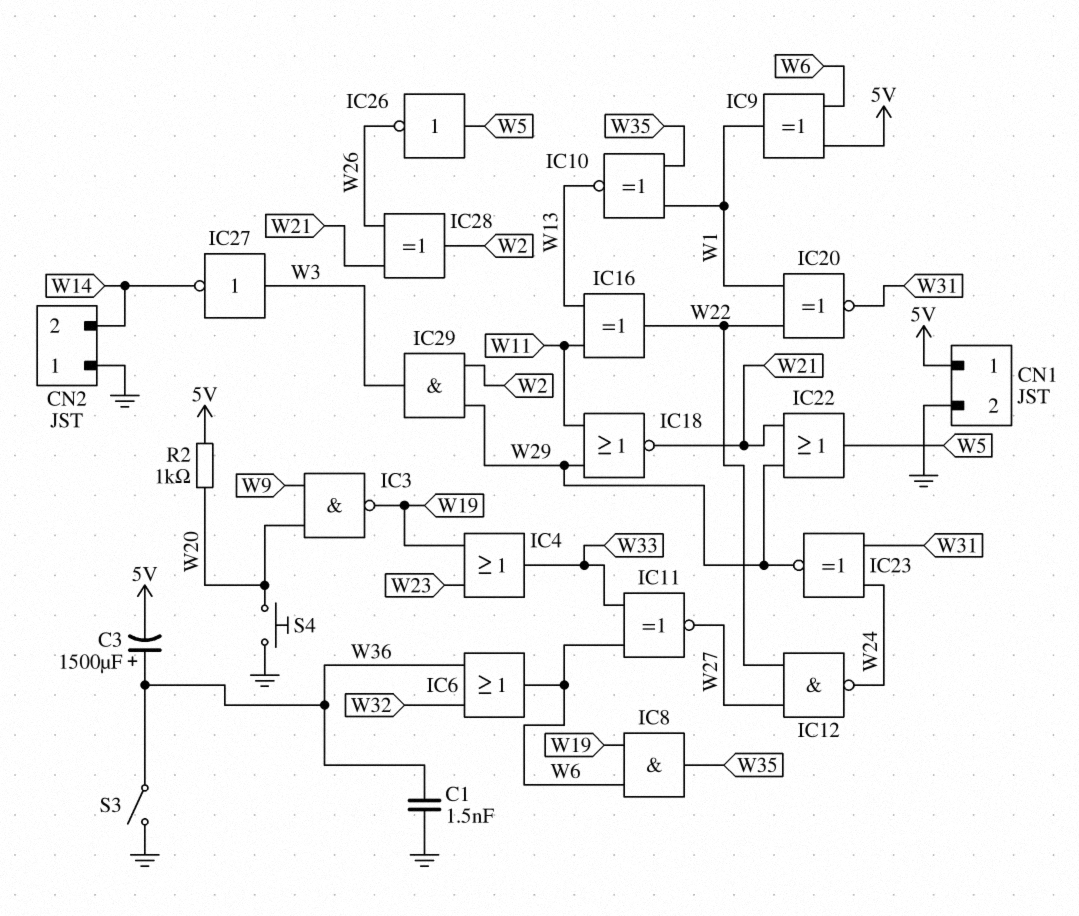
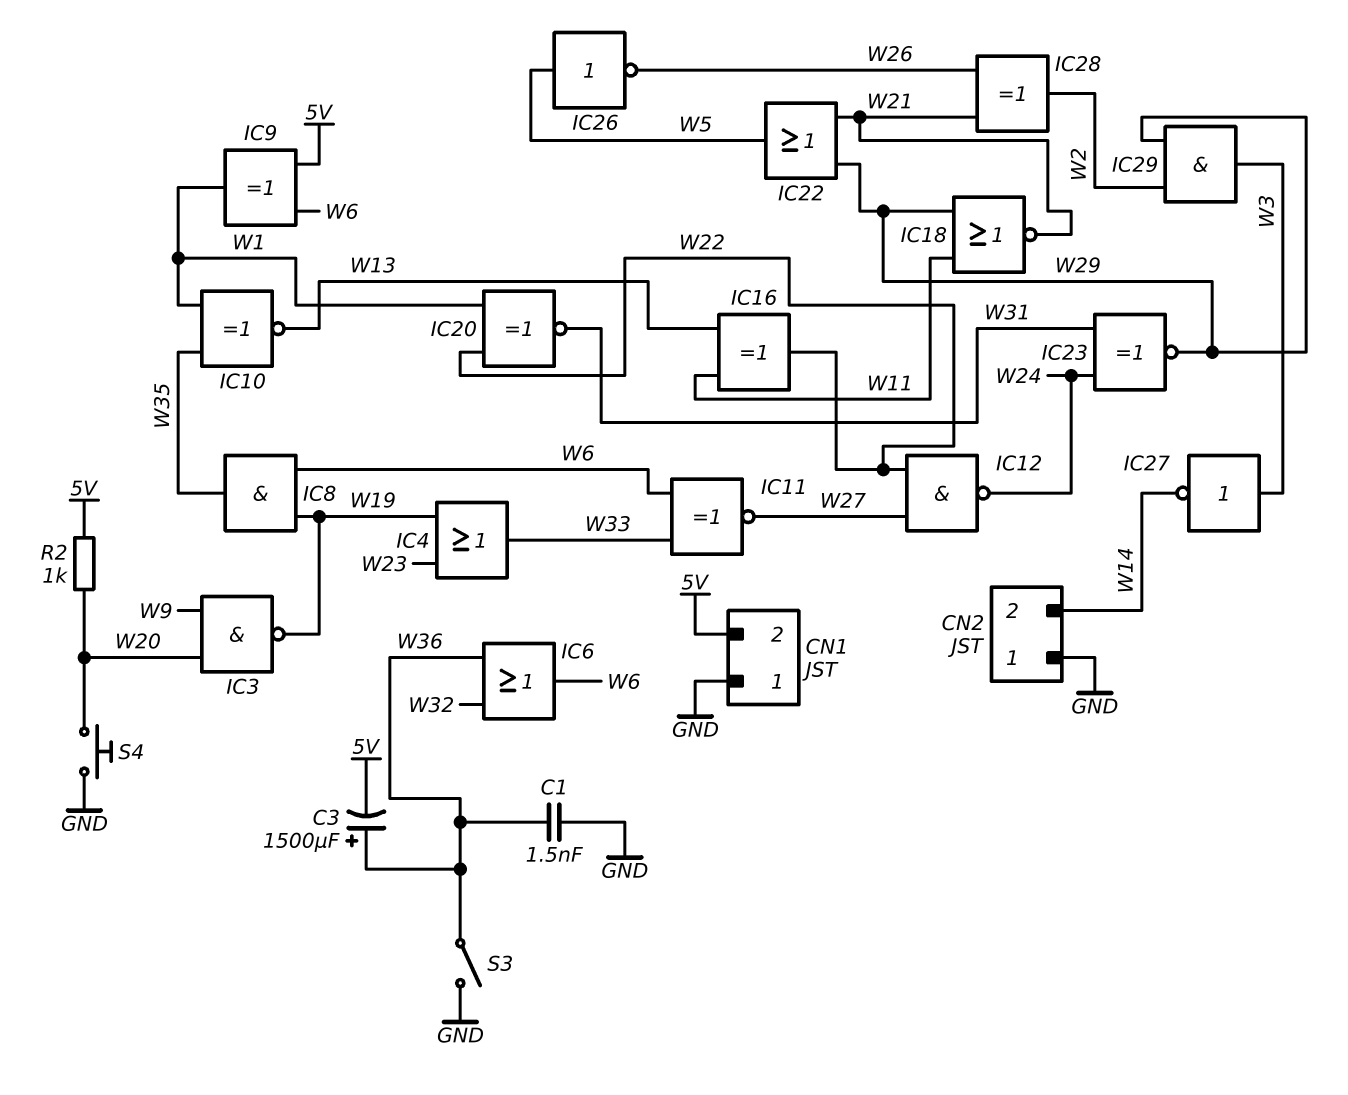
CN1 pin 1: 5V -> GND
CN1 pin 2: GND -> 5V

